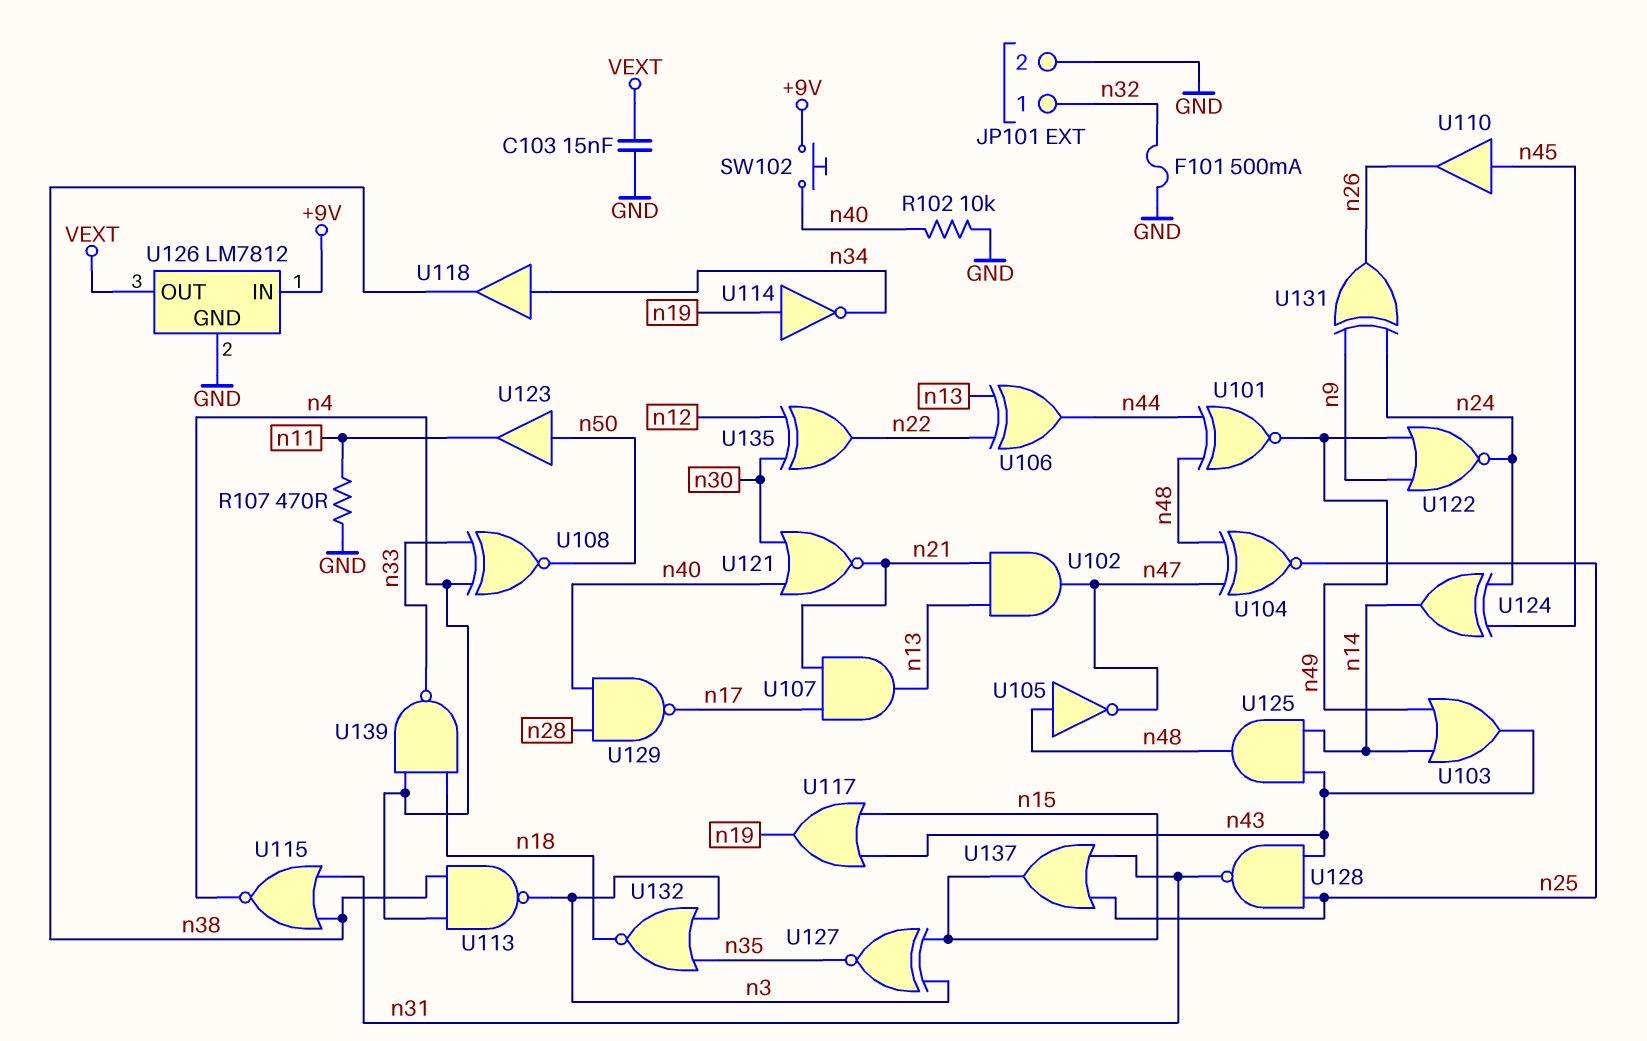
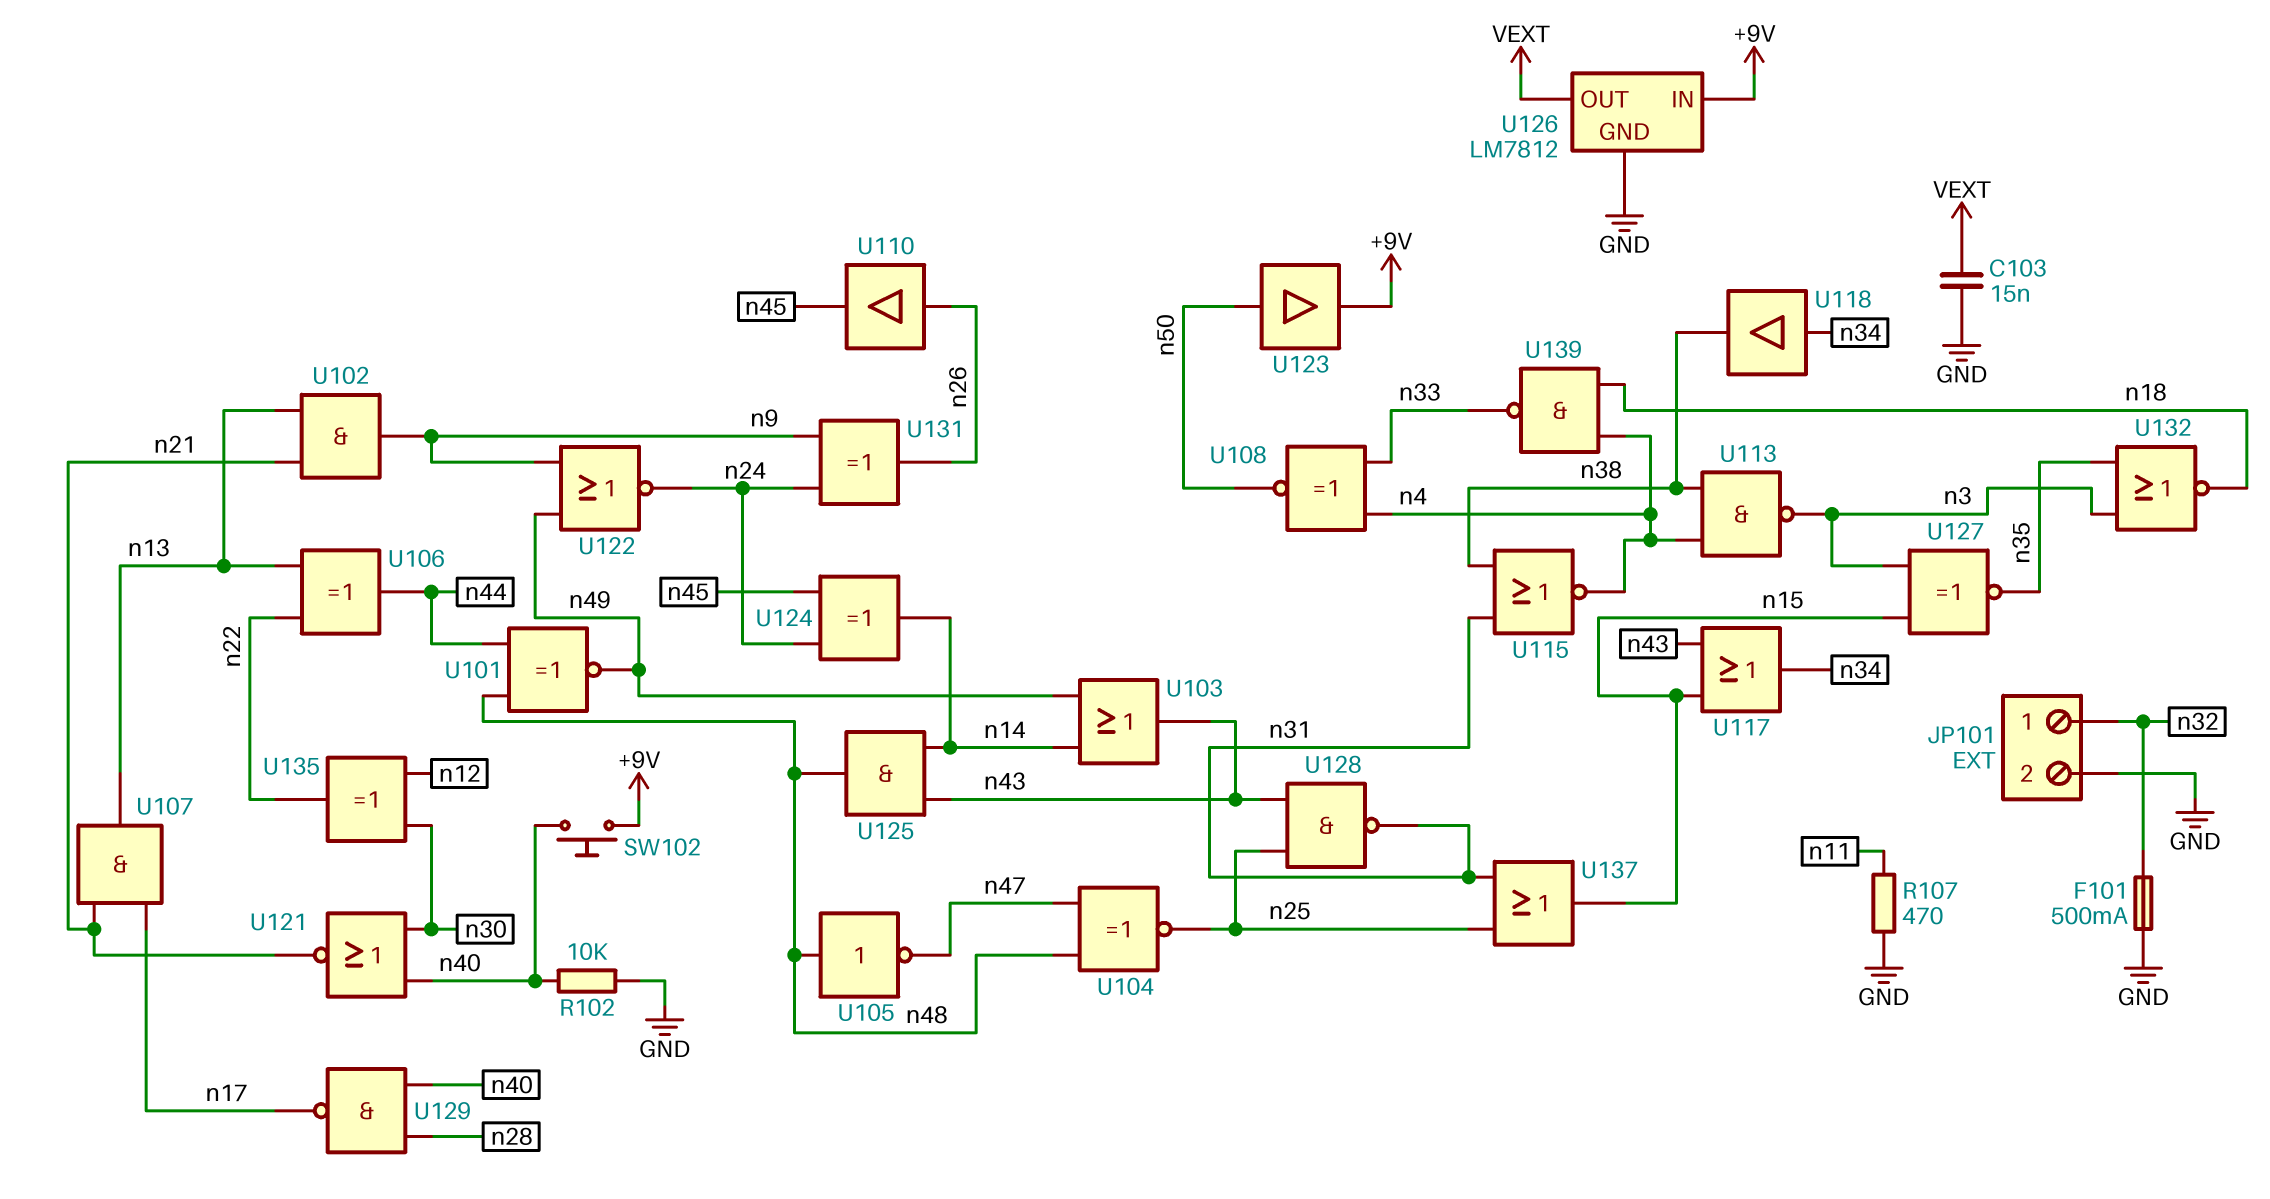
U102: AND (in n13, in n21, out n47) -> AND (in n13, in n21, out n9)
U110: buffer (in n45, out n26) -> buffer (in n26, out n45)
U114: NOT (in n19, out n34) -> none
U117: OR (in n15, in n43, out n19) -> OR (in n15, in n43, out n34)
U123: buffer (in n50, out n11) -> buffer (in n50, out +9V)

